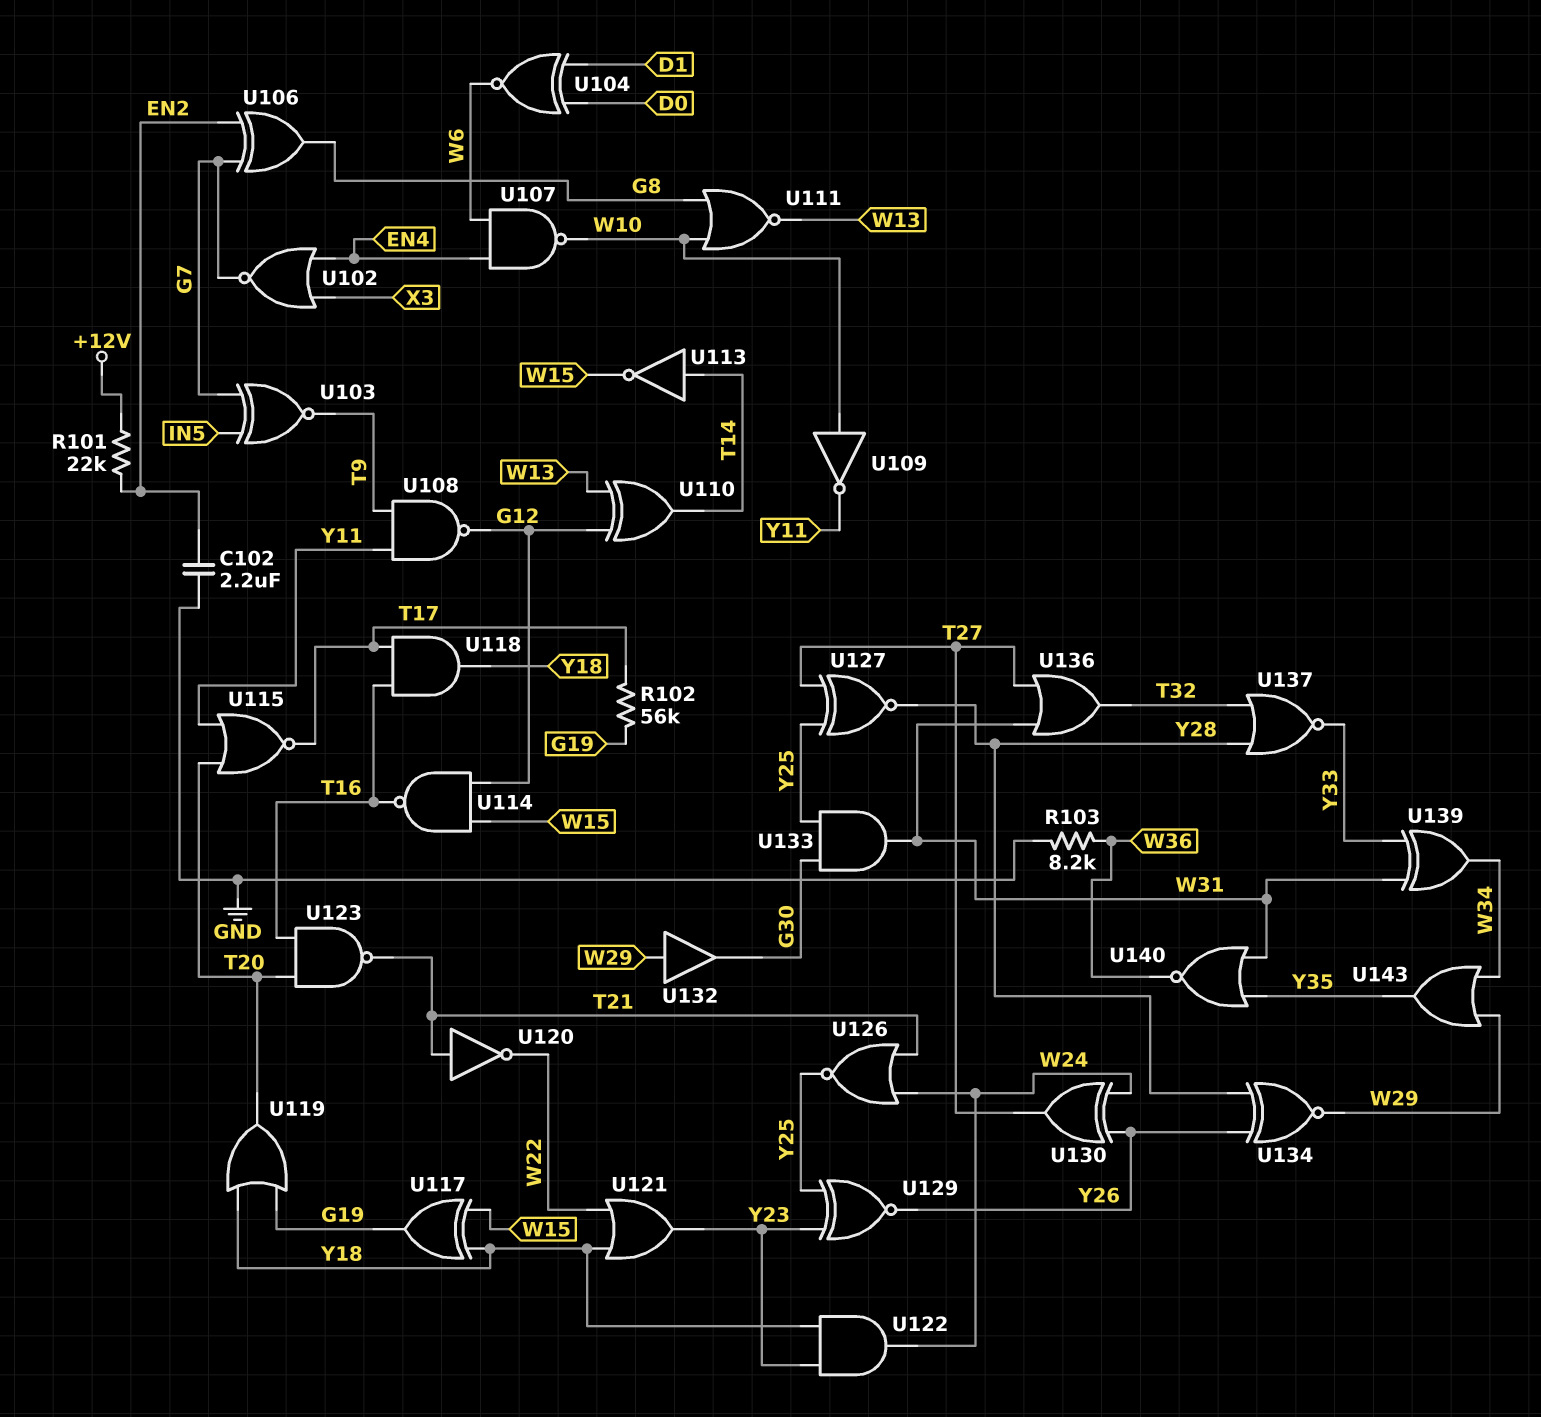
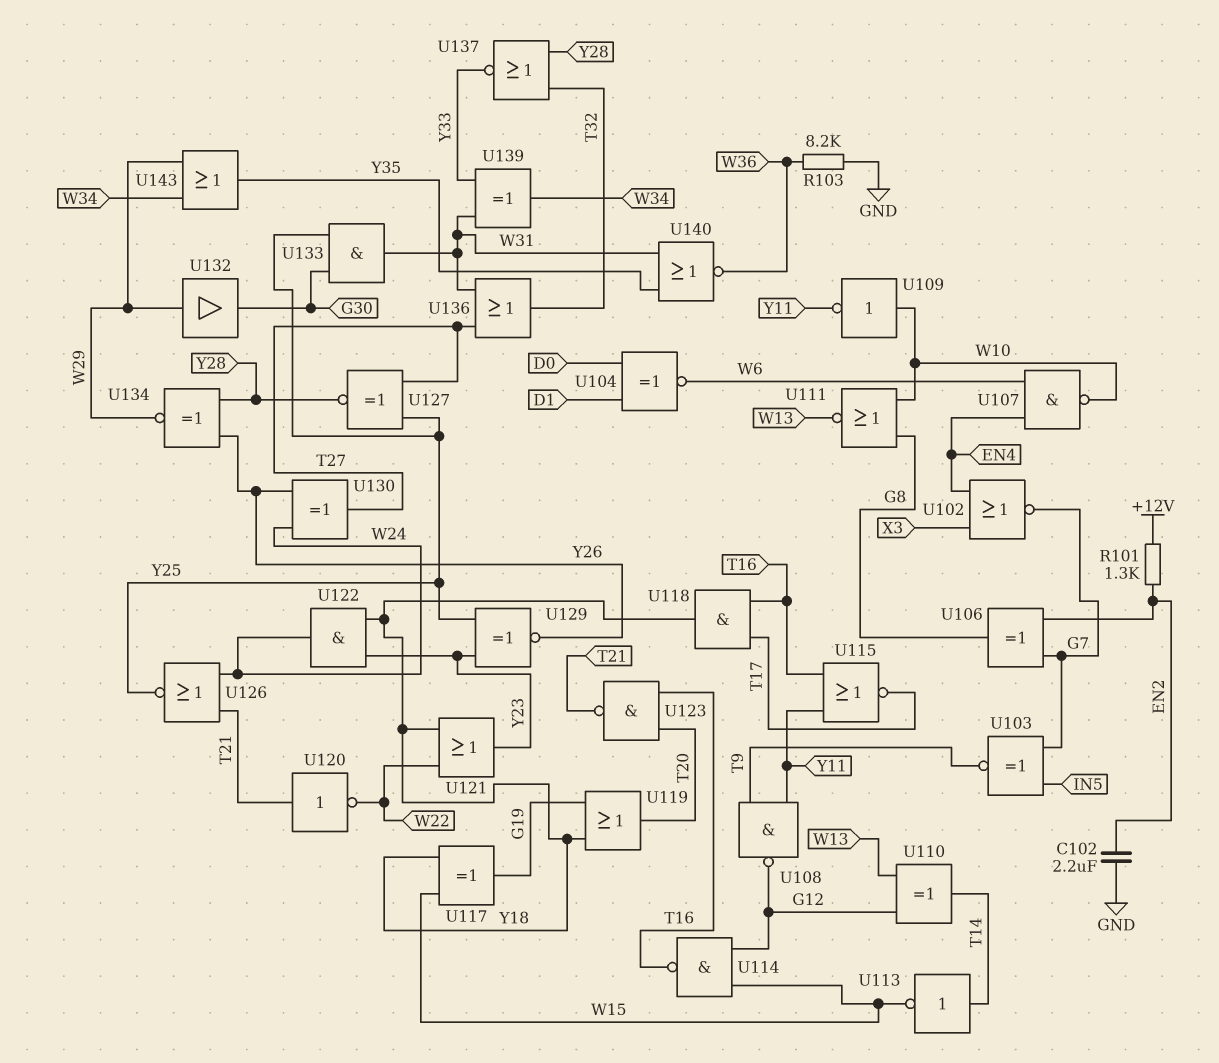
R101: 22k (+12V, EN2) -> 1.3k (+12V, EN2)
R102: 56k (G19, T17) -> none
U115: NOR (in T20, in Y11, out T17) -> NOR (in T16, in Y11, out T17)

